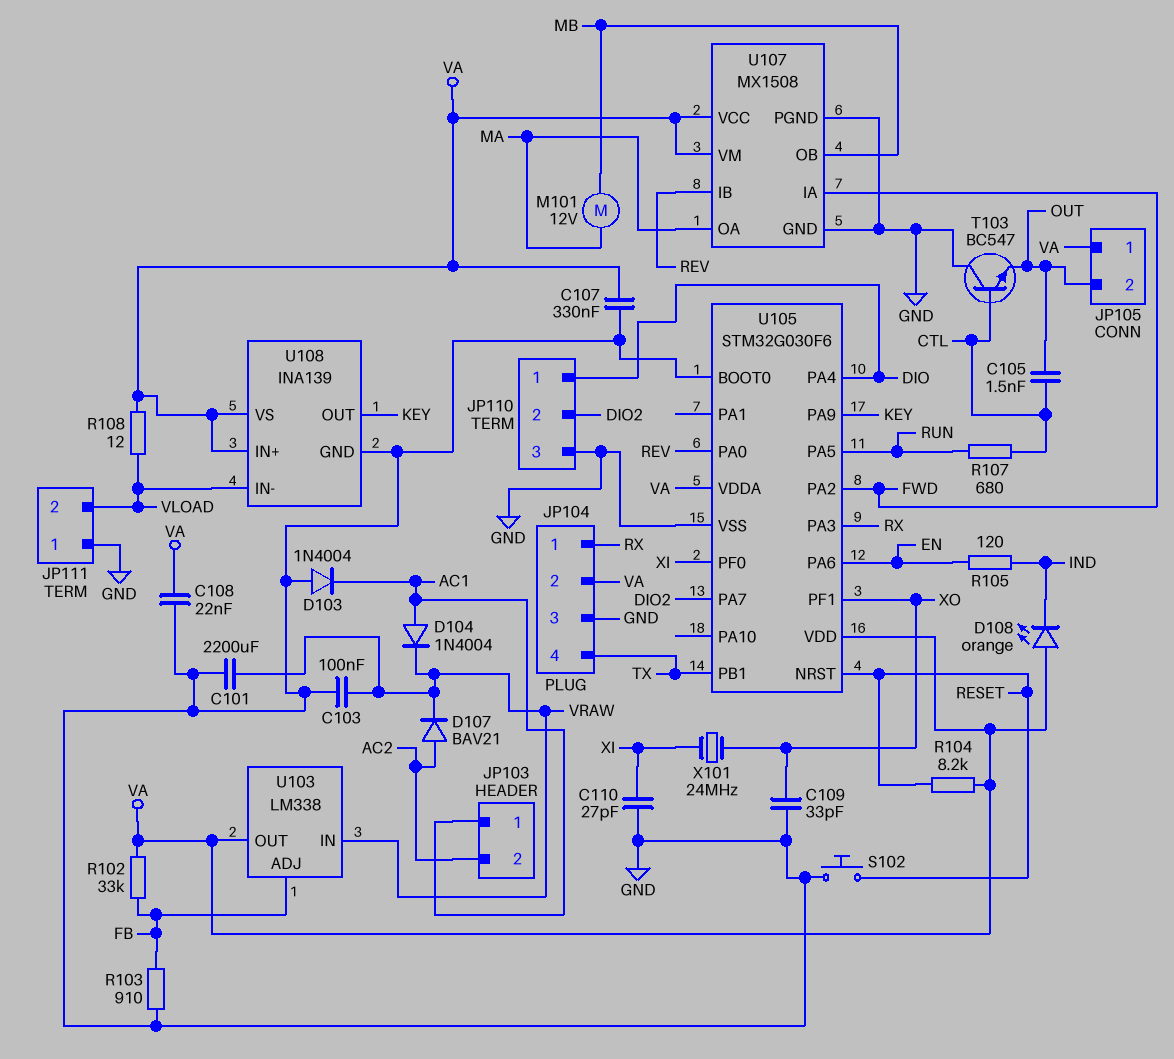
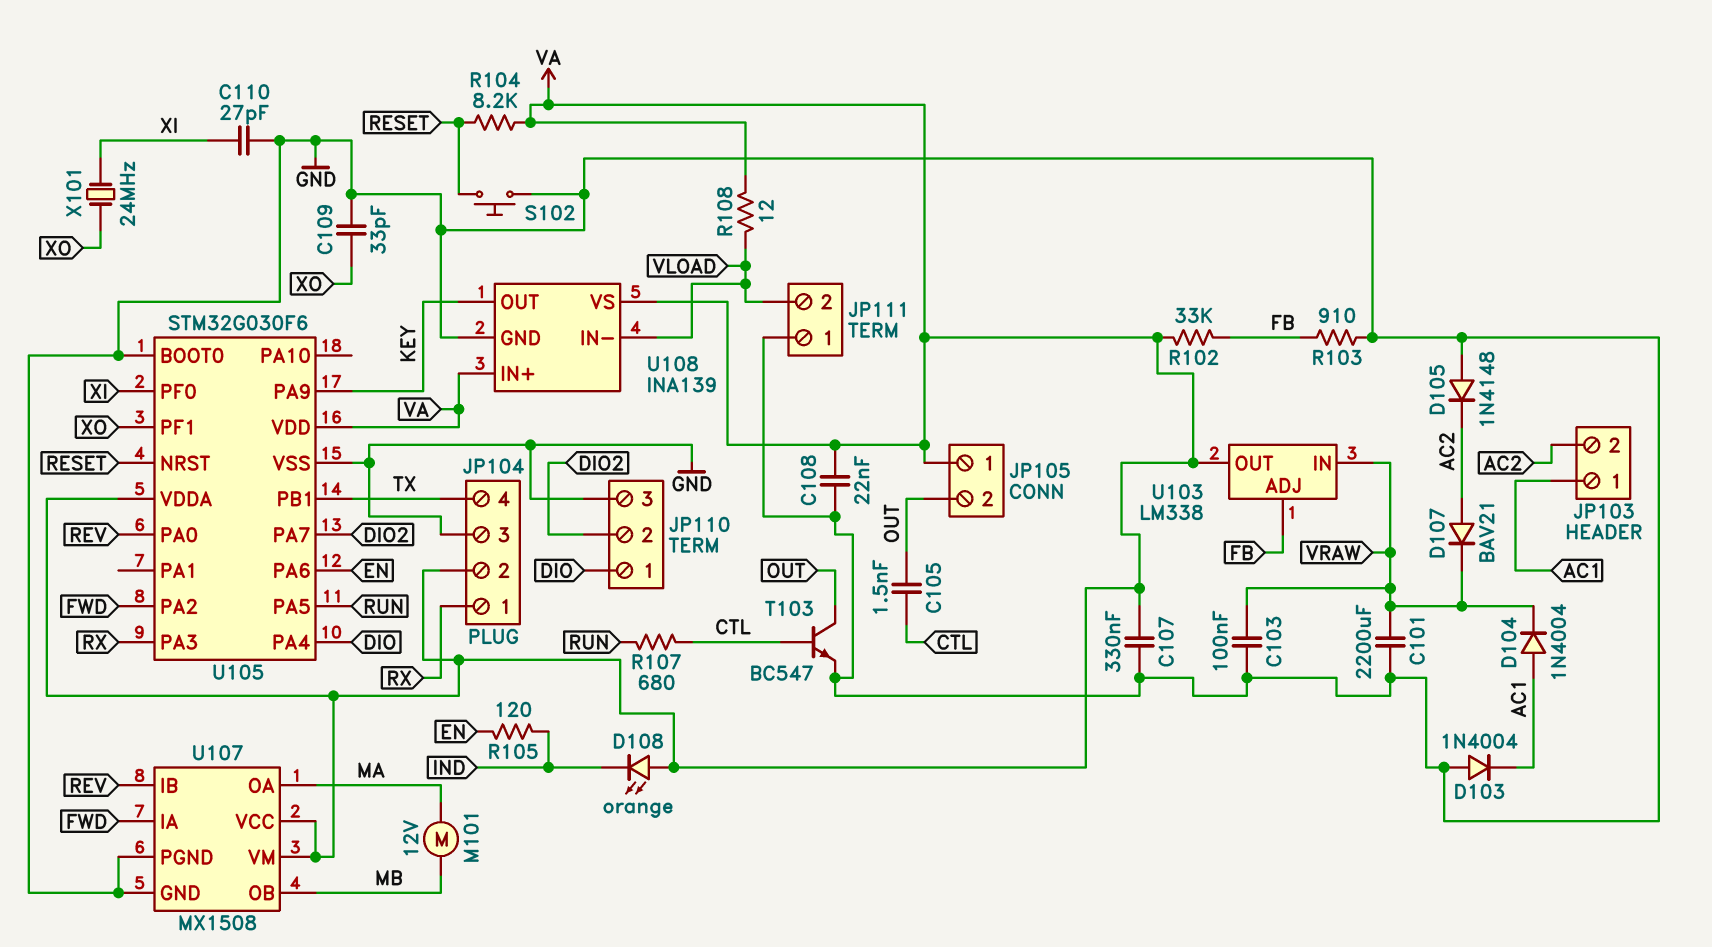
D105: none -> diode 1N4148 (A GND, K AC2)
T103: NPN BC547 (B CTL, C GND, E OUT) -> NPN BC547 (B CTL, C OUT, E GND)

